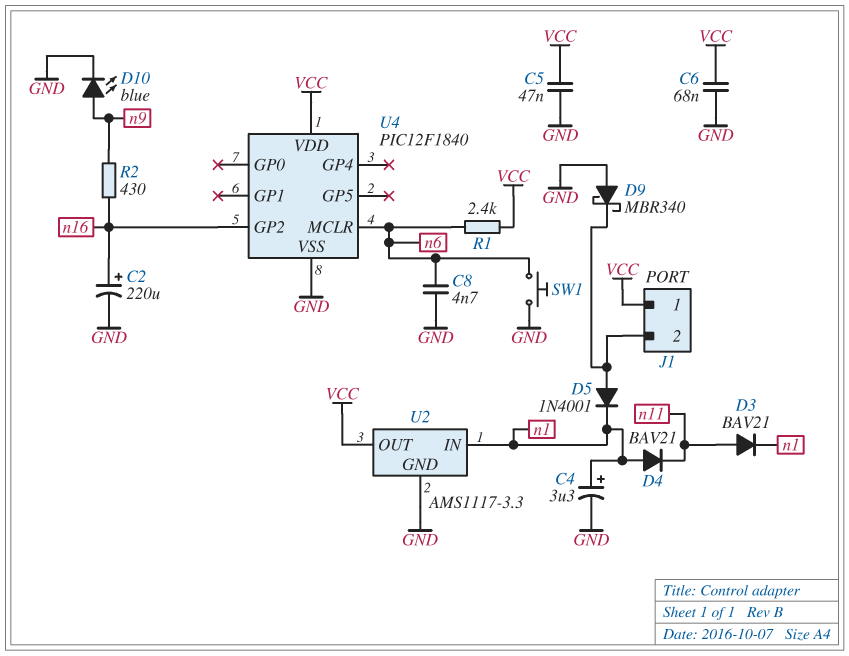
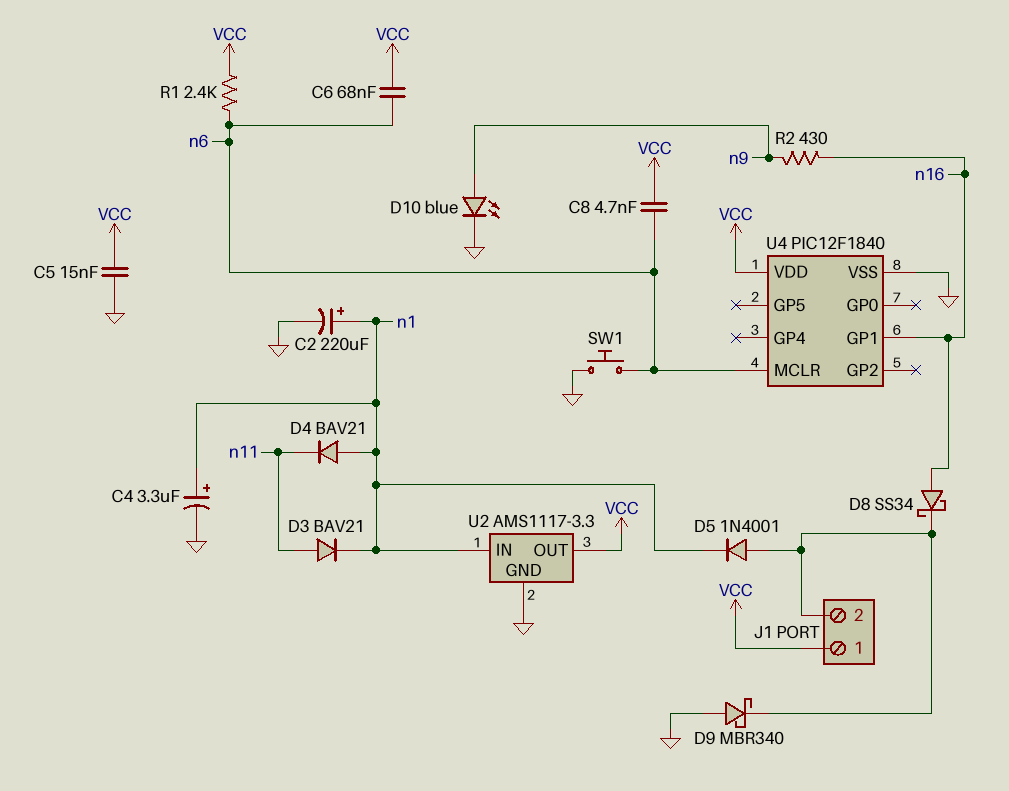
C2: 220uF (plus n16, minus GND) -> 220uF (plus n1, minus GND)
C5: 47nF (GND, VCC) -> 15nF (GND, VCC)
C6: 68nF (GND, VCC) -> 68nF (VCC, n6)
C8: 4.7nF (GND, n6) -> 4.7nF (VCC, n6)
D8: none -> schottky SS34 (A n16, K J1/2)
U4 pin GP1: none -> n16
U4 pin GP2: n16 -> none

